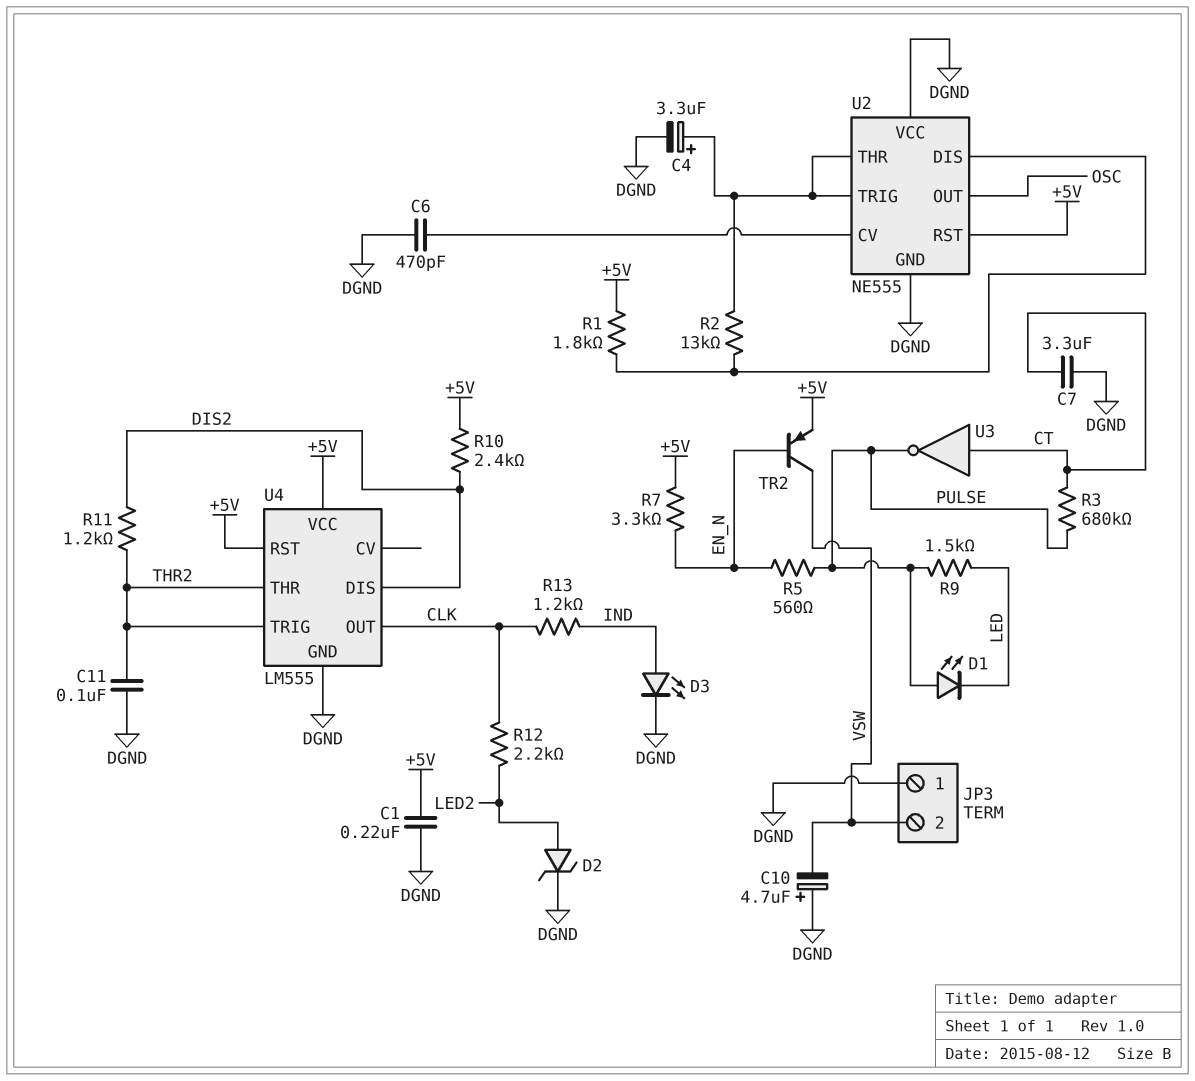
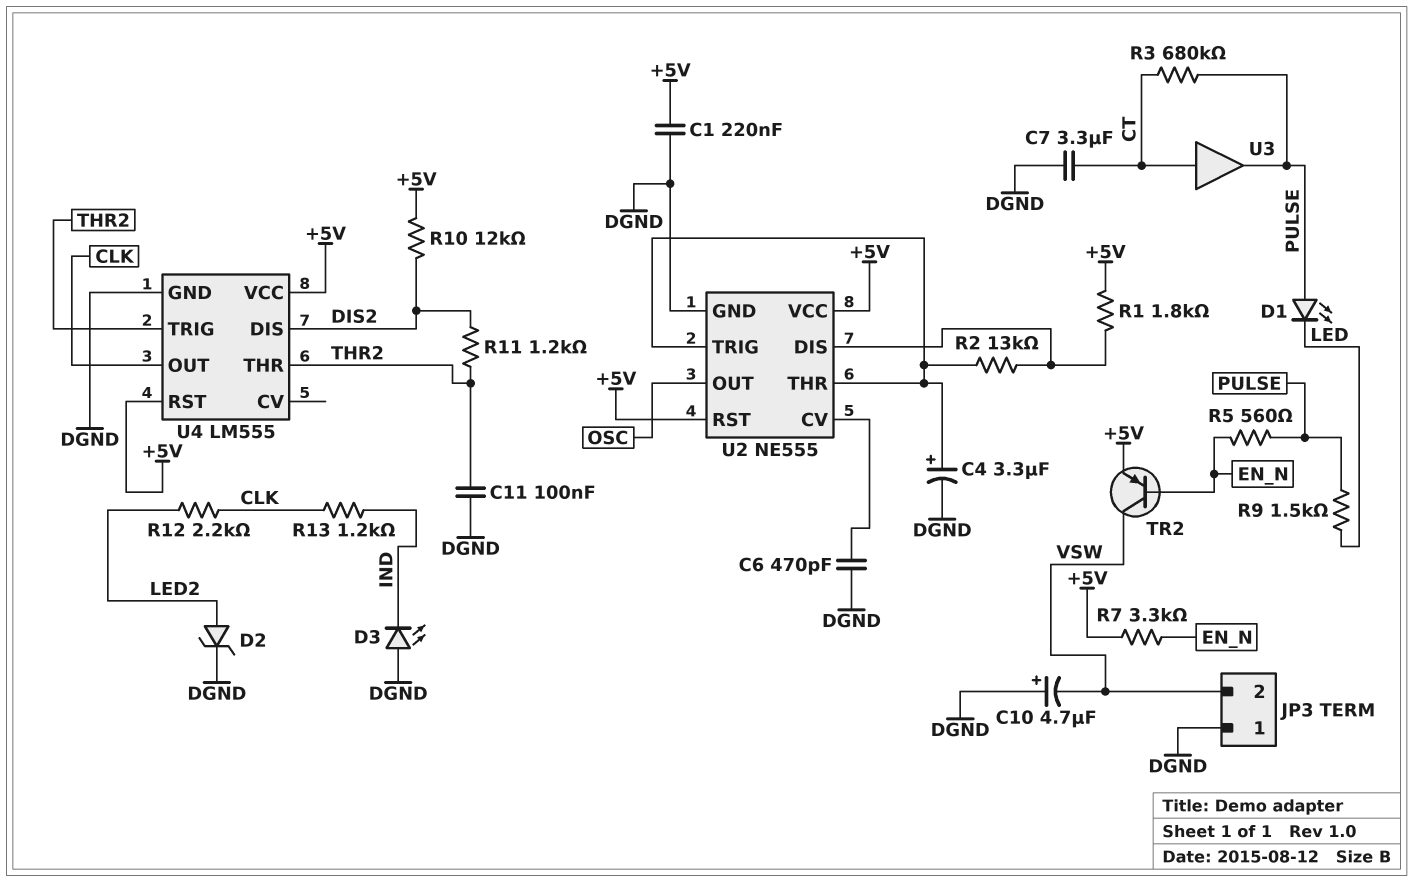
D3: LED (A IND, K DGND) -> LED (A DGND, K IND)
R10: 2.4k (+5V, DIS2) -> 12k (+5V, DIS2)
U2 pin VCC: DGND -> +5V
U3: NOT (in CT, out PULSE) -> buffer (in CT, out PULSE)

